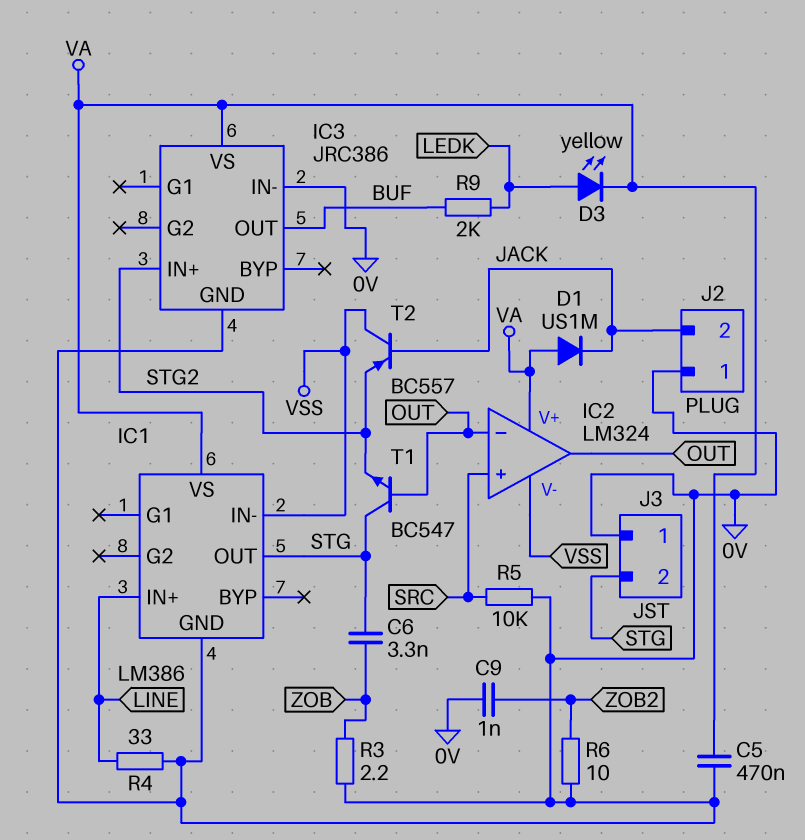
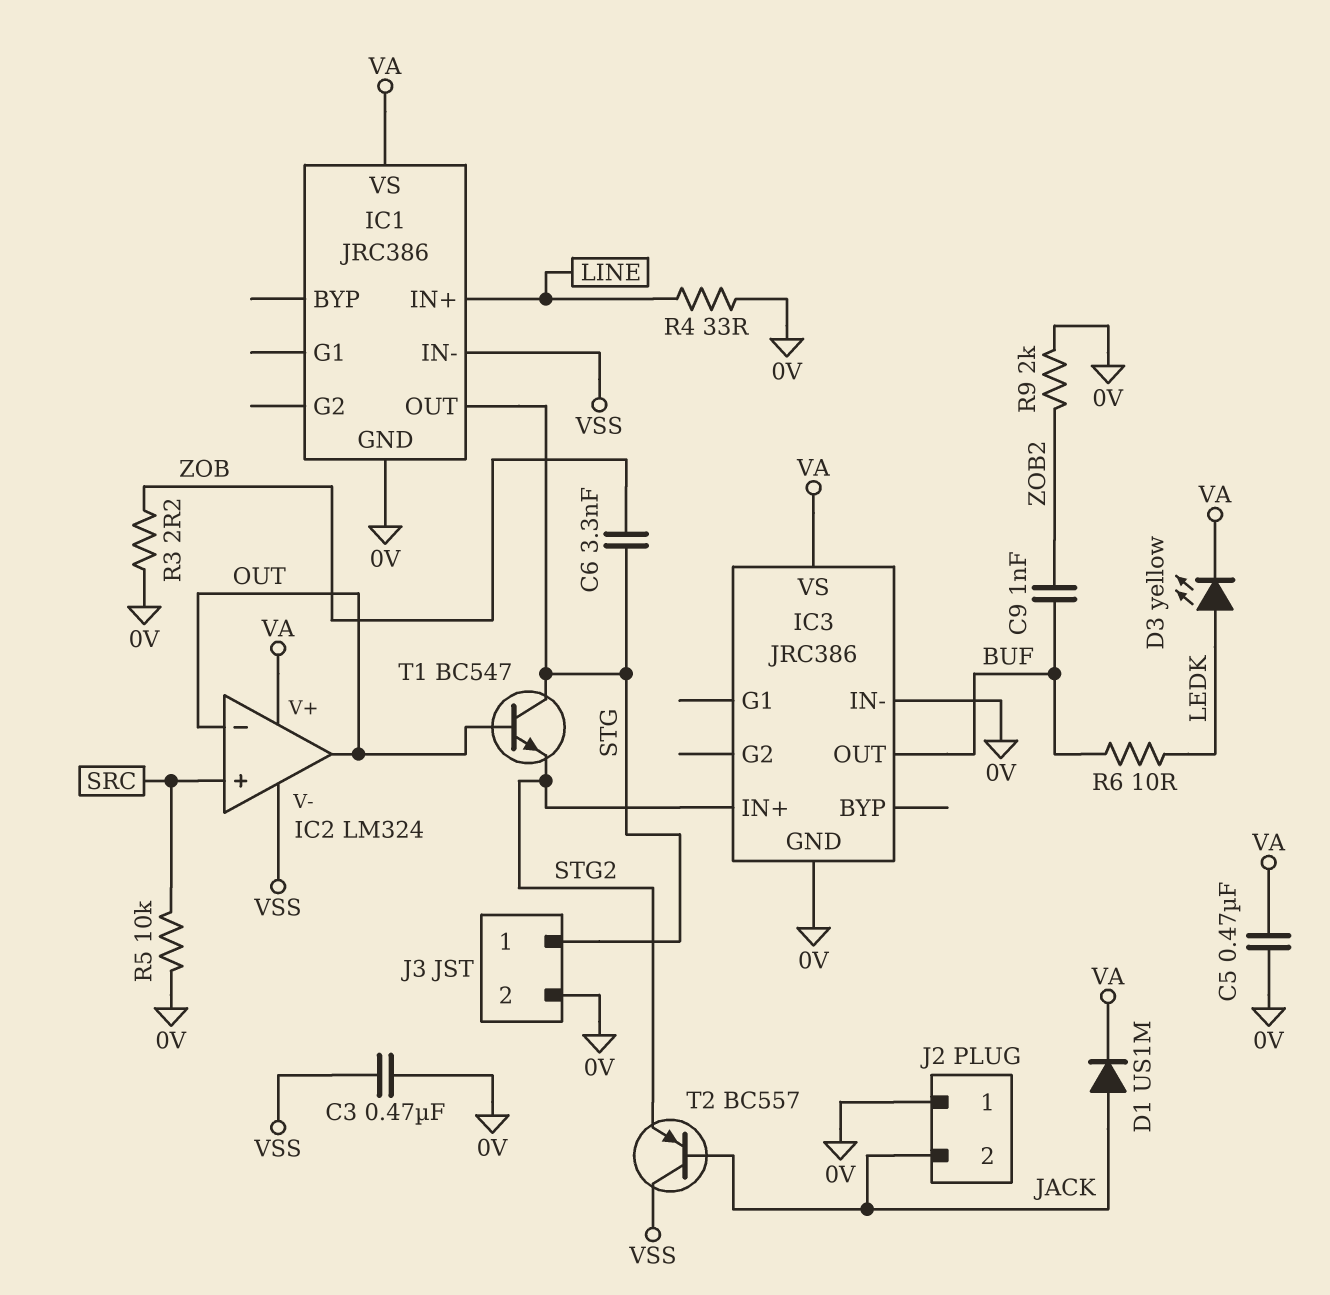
C3: none -> 470nF (0V, VSS)
C9: 1nF (0V, ZOB2) -> 1nF (BUF, ZOB2)
D1: diode US1M (A VA, K JACK) -> diode US1M (A JACK, K VA)
IC1: LM386 -> JRC386
J3 pin 1: 0V -> STG
J3 pin 2: STG -> 0V
R6: 10 (0V, ZOB2) -> 10 (BUF, LEDK)
R9: 2k (BUF, LEDK) -> 2k (0V, ZOB2)

